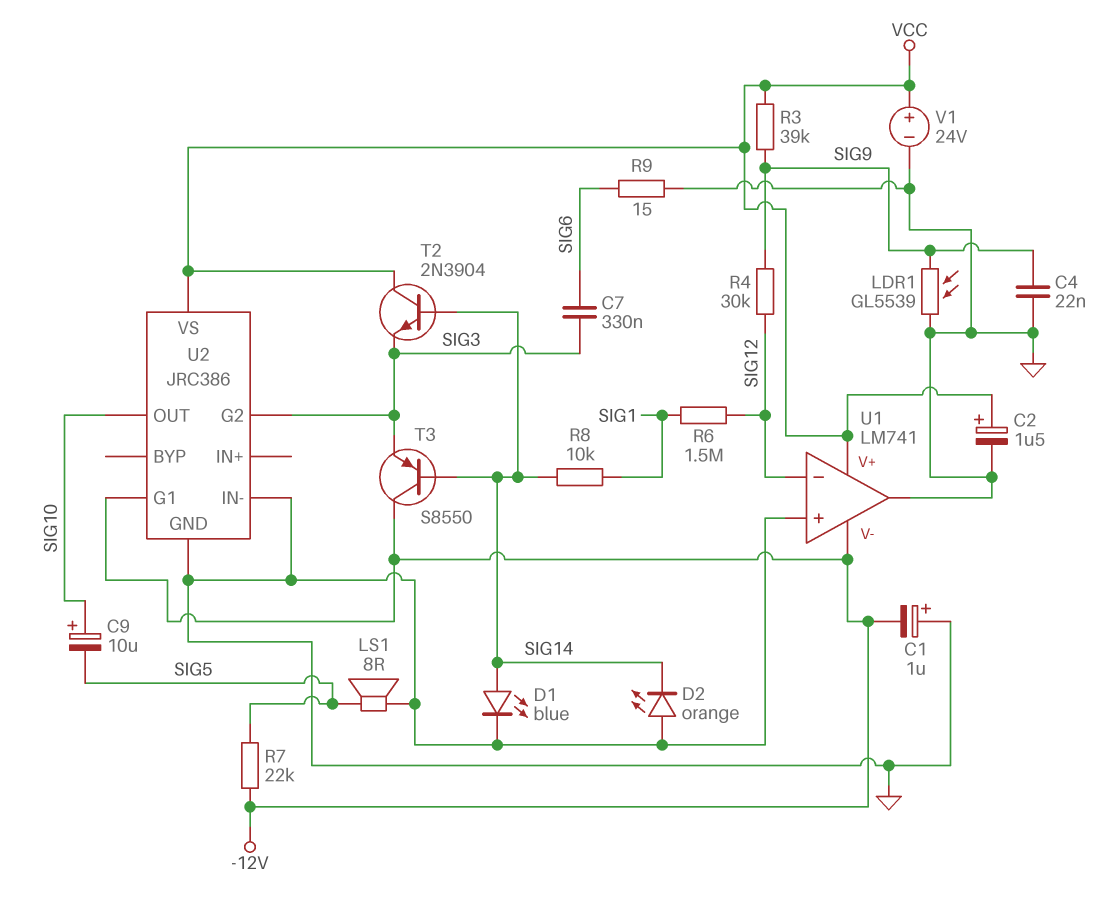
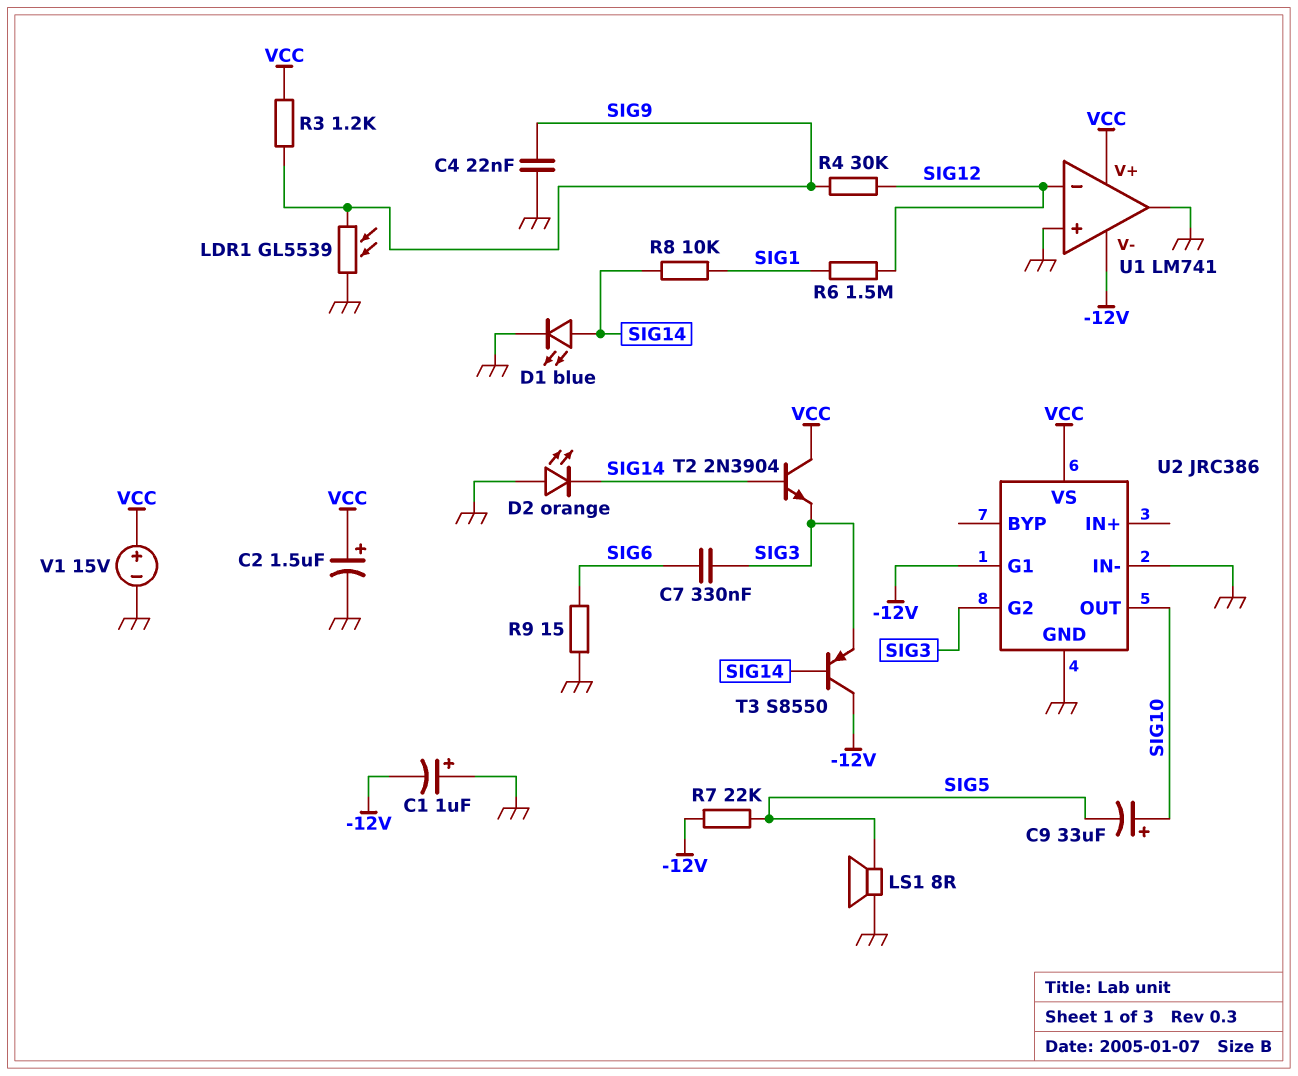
C9: 10uF (plus SIG10, minus SIG5) -> 33uF (plus SIG10, minus SIG5)
R3: 39k (SIG9, VCC) -> 1.2k (SIG9, VCC)
V1: 24V (plus VCC, minus GND) -> 15V (plus VCC, minus GND)

